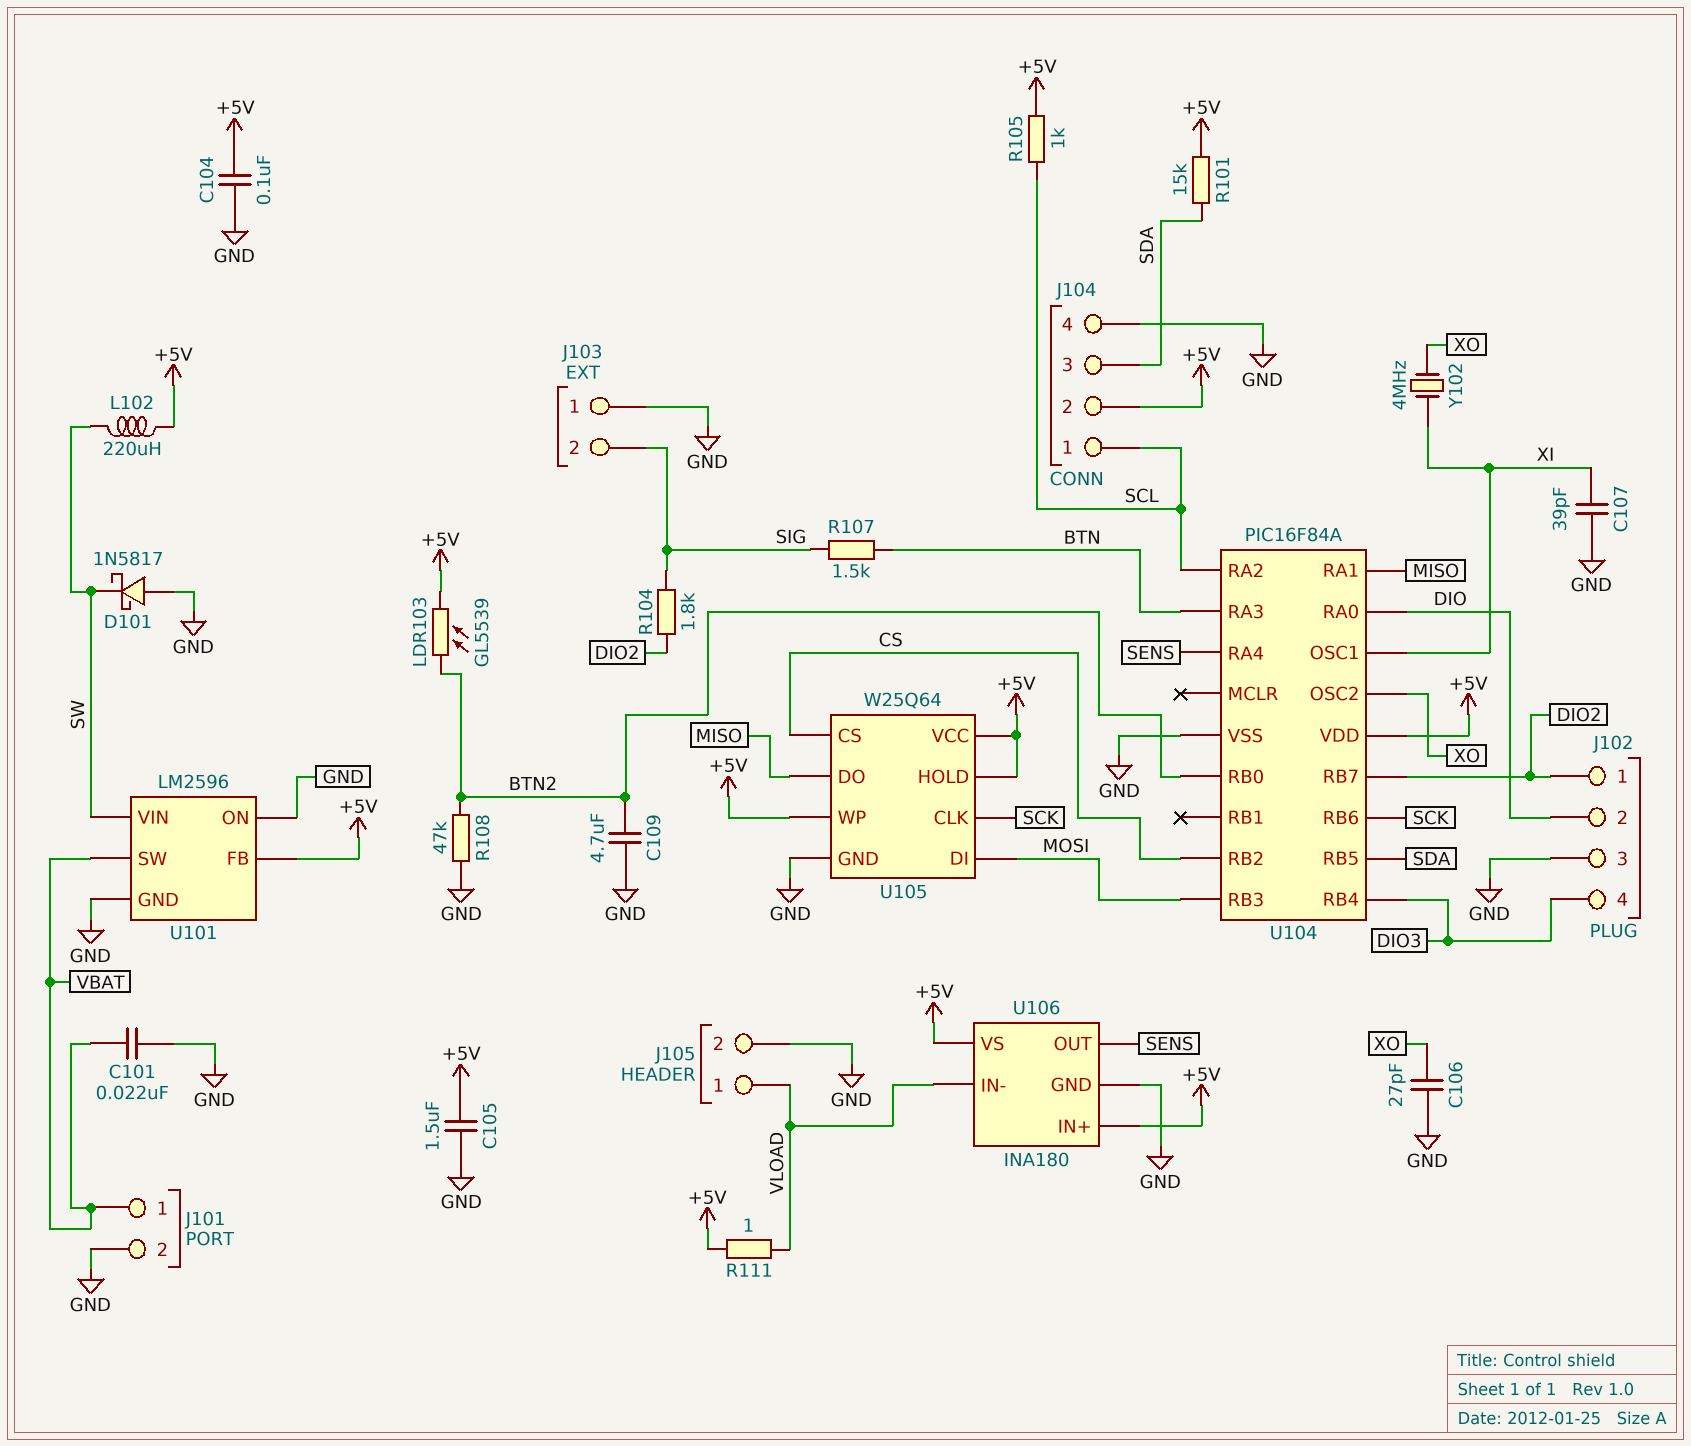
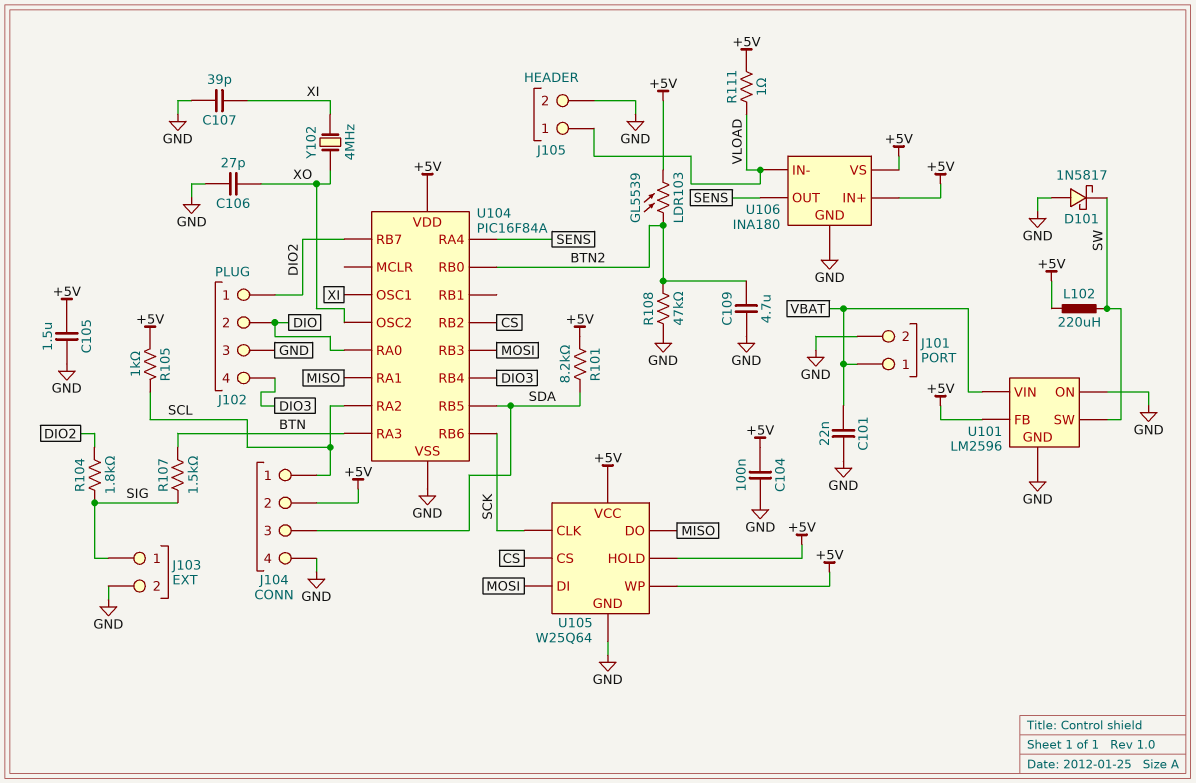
J103 pin 1: GND -> SIG
J103 pin 2: SIG -> GND
R101: 15k (+5V, SDA) -> 8.2k (+5V, SDA)
U101 pin SW: VBAT -> SW
U101 pin VIN: SW -> VBAT

